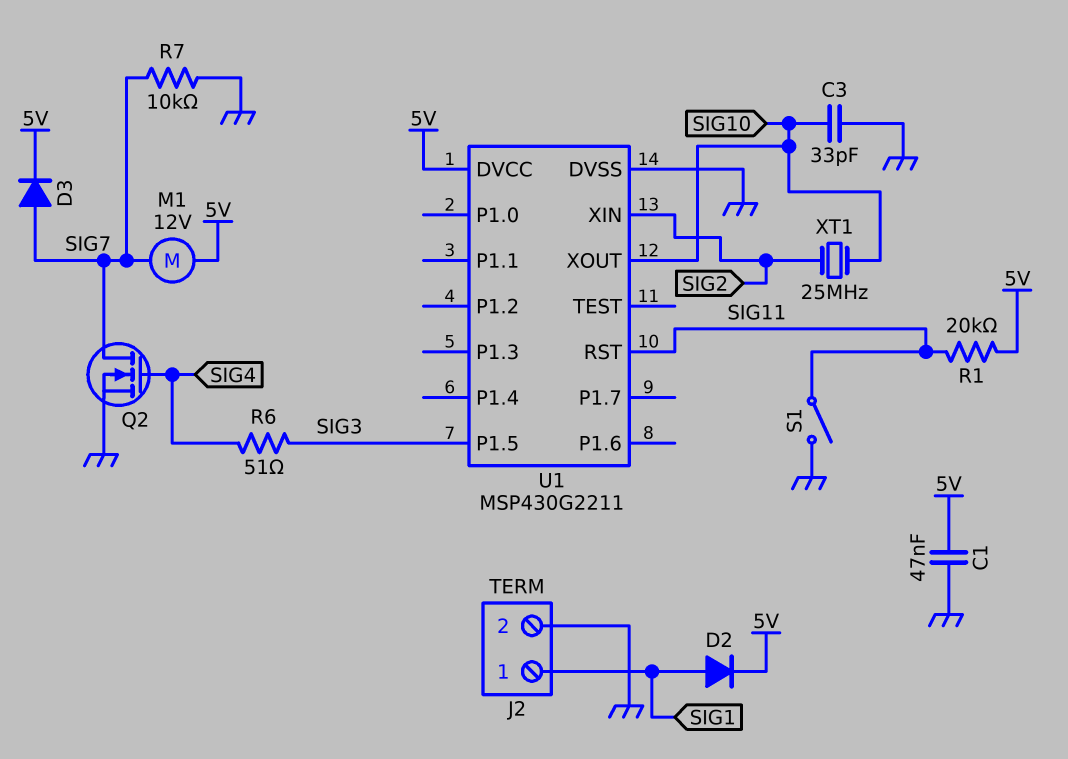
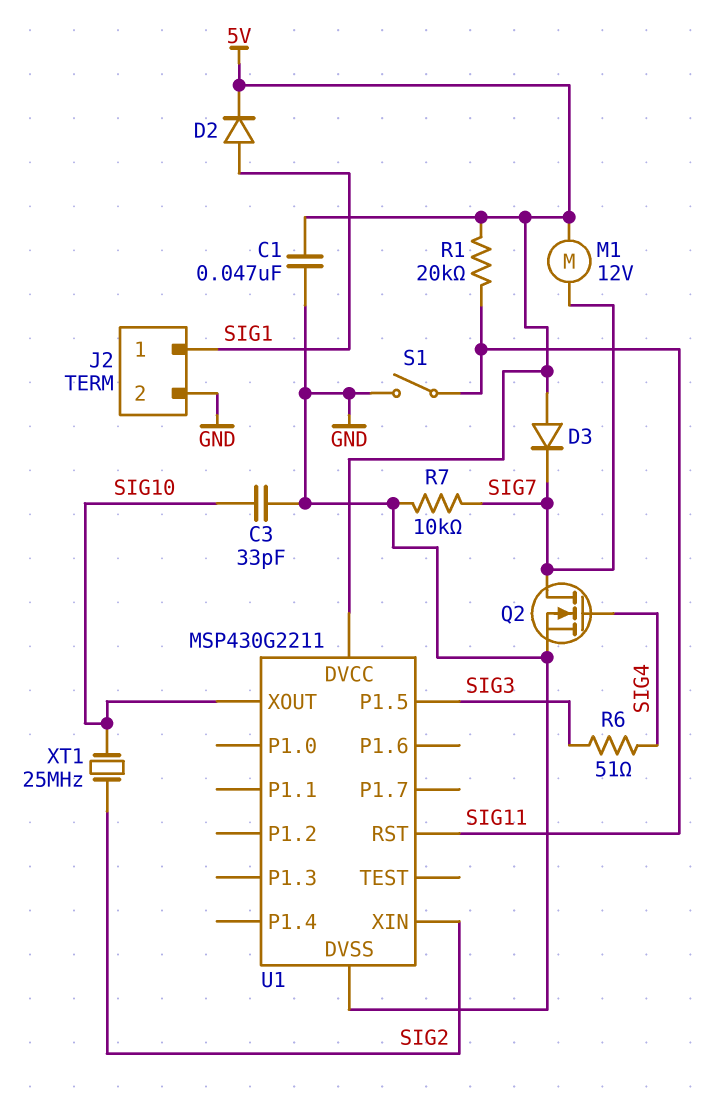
D3: diode (A SIG7, K 5V) -> diode (A 5V, K SIG7)

